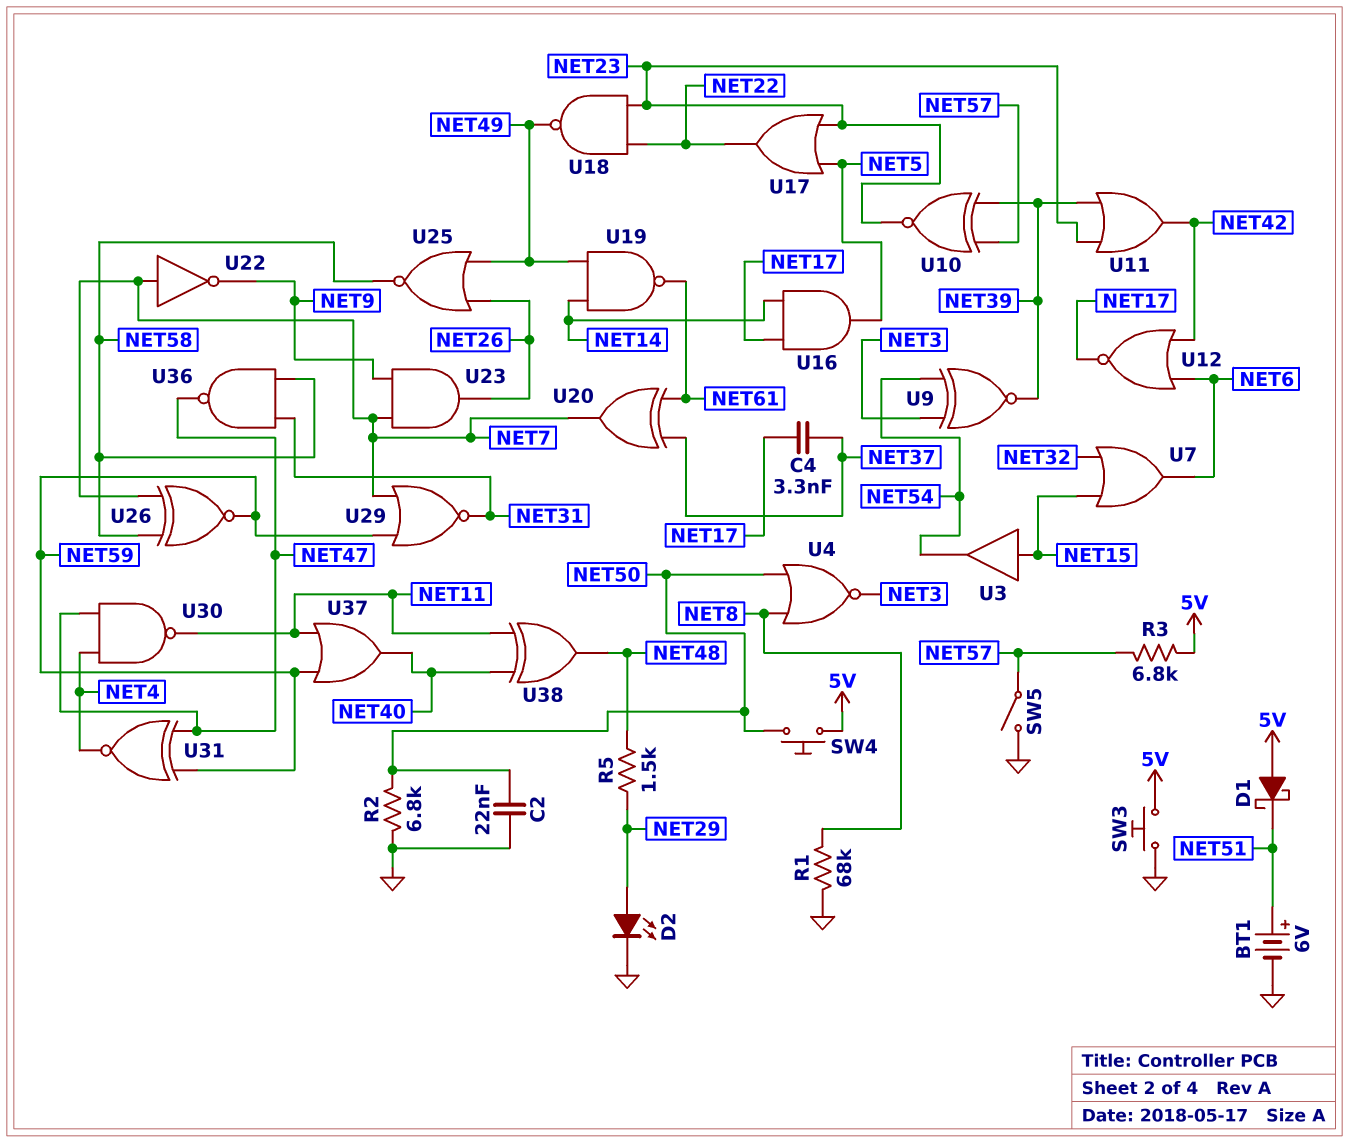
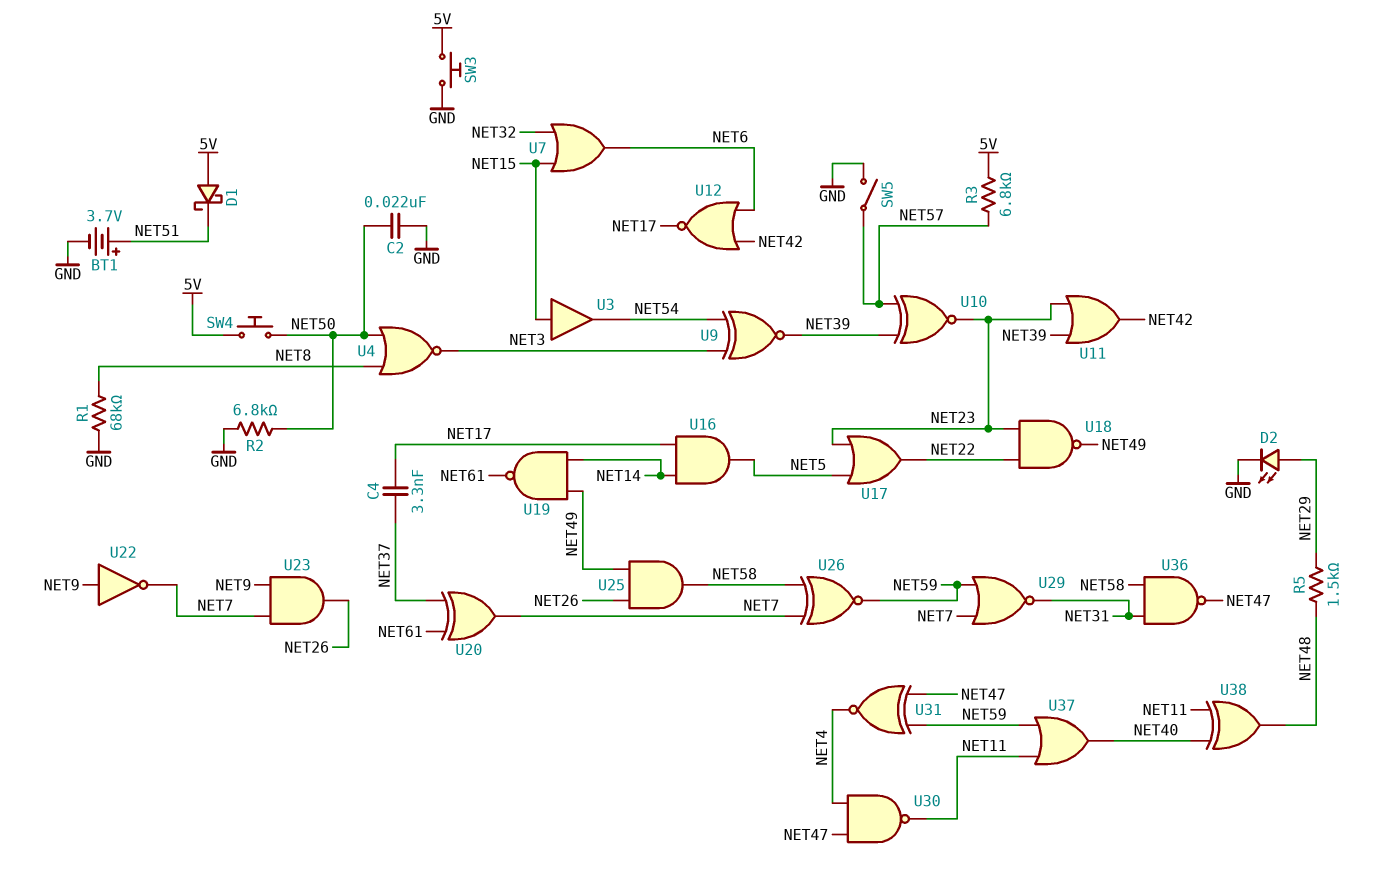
BT1: 6V (plus NET51, minus GND) -> 3.7V (plus NET51, minus GND)
U22: NOT (in NET7, out NET9) -> NOT (in NET9, out NET7)
U25: NOR (in NET26, in NET49, out NET58) -> AND (in NET26, in NET49, out NET58)

